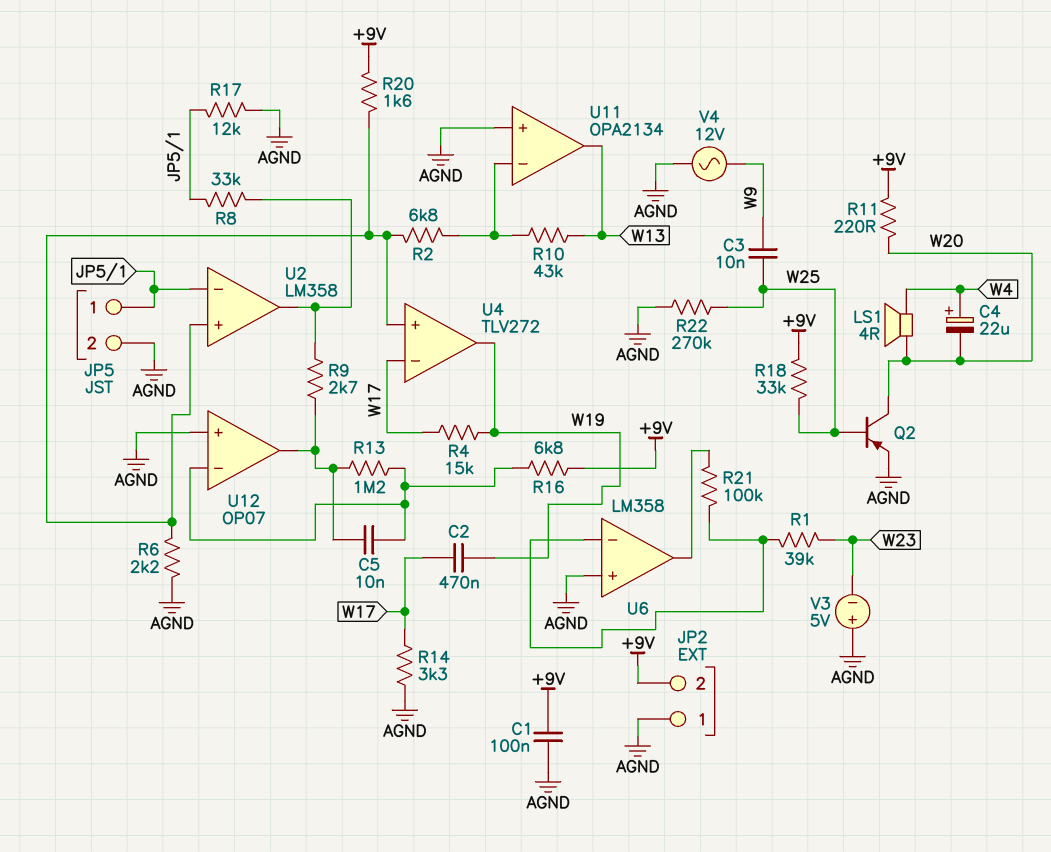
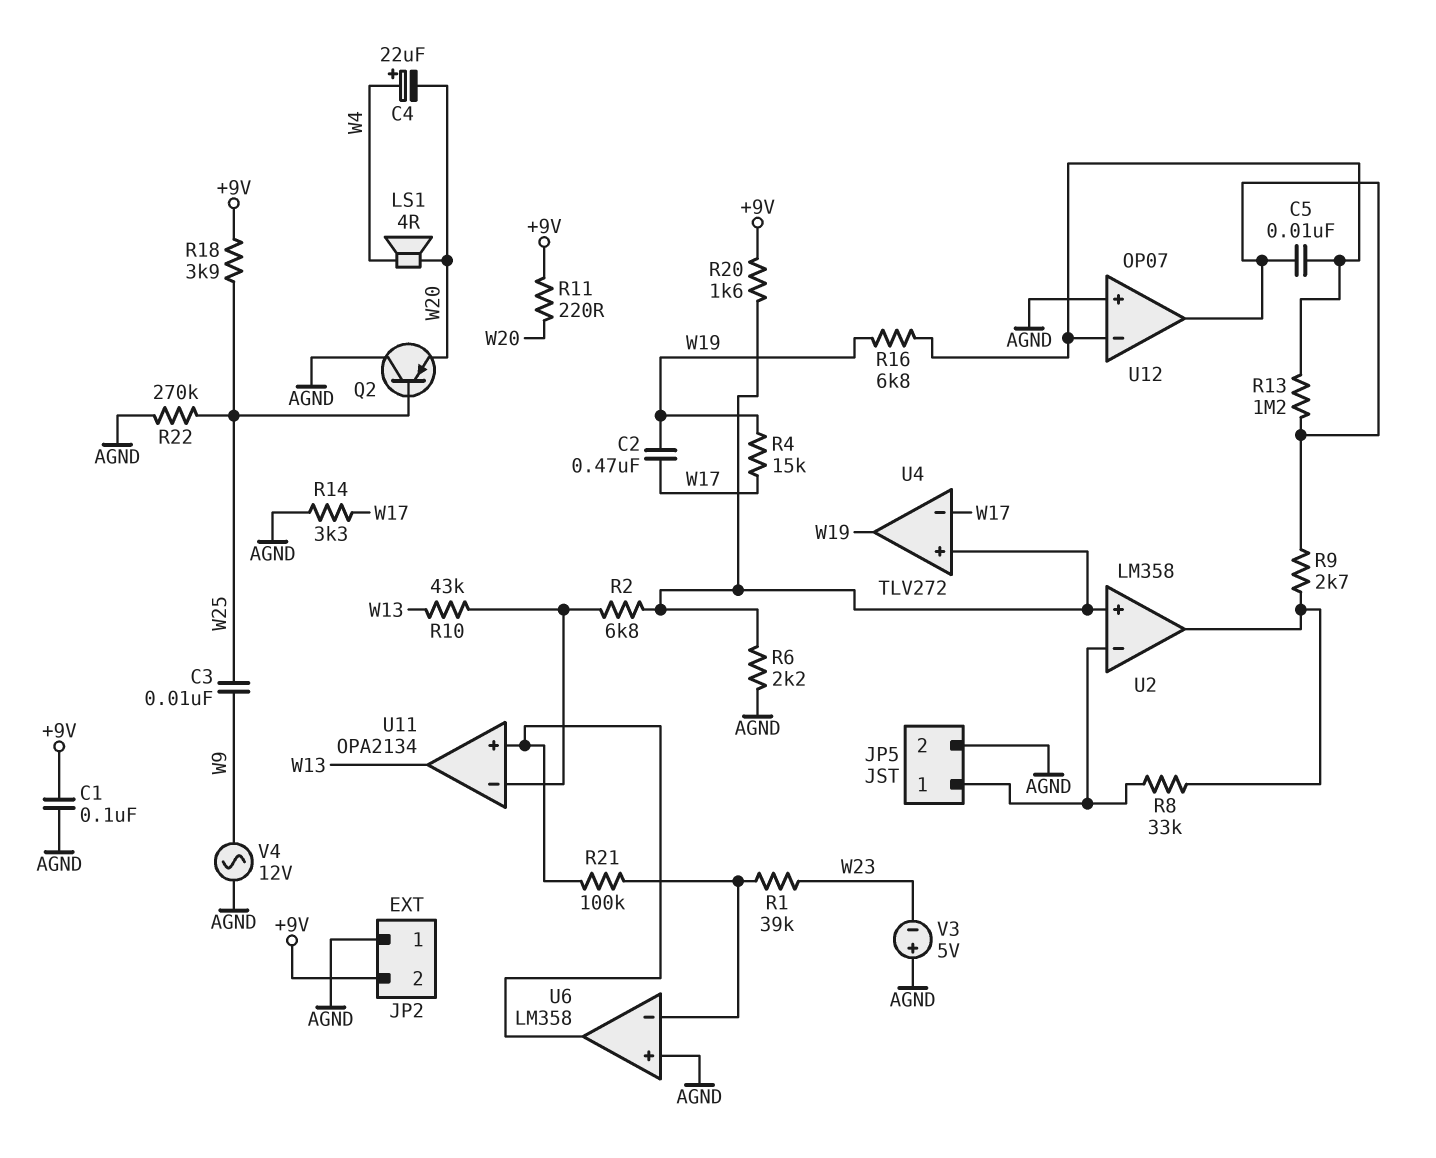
Q2: PNP (B W25, C W20, E AGND) -> PNP (B W25, C AGND, E W20)
R16: 6.8k (+9V, U12/in-) -> 6.8k (U12/in-, W19)
R17: 12k (AGND, JP5/1) -> none
R18: 33k (+9V, W25) -> 3.9k (+9V, W25)
U11 pin in+: AGND -> U6/out

